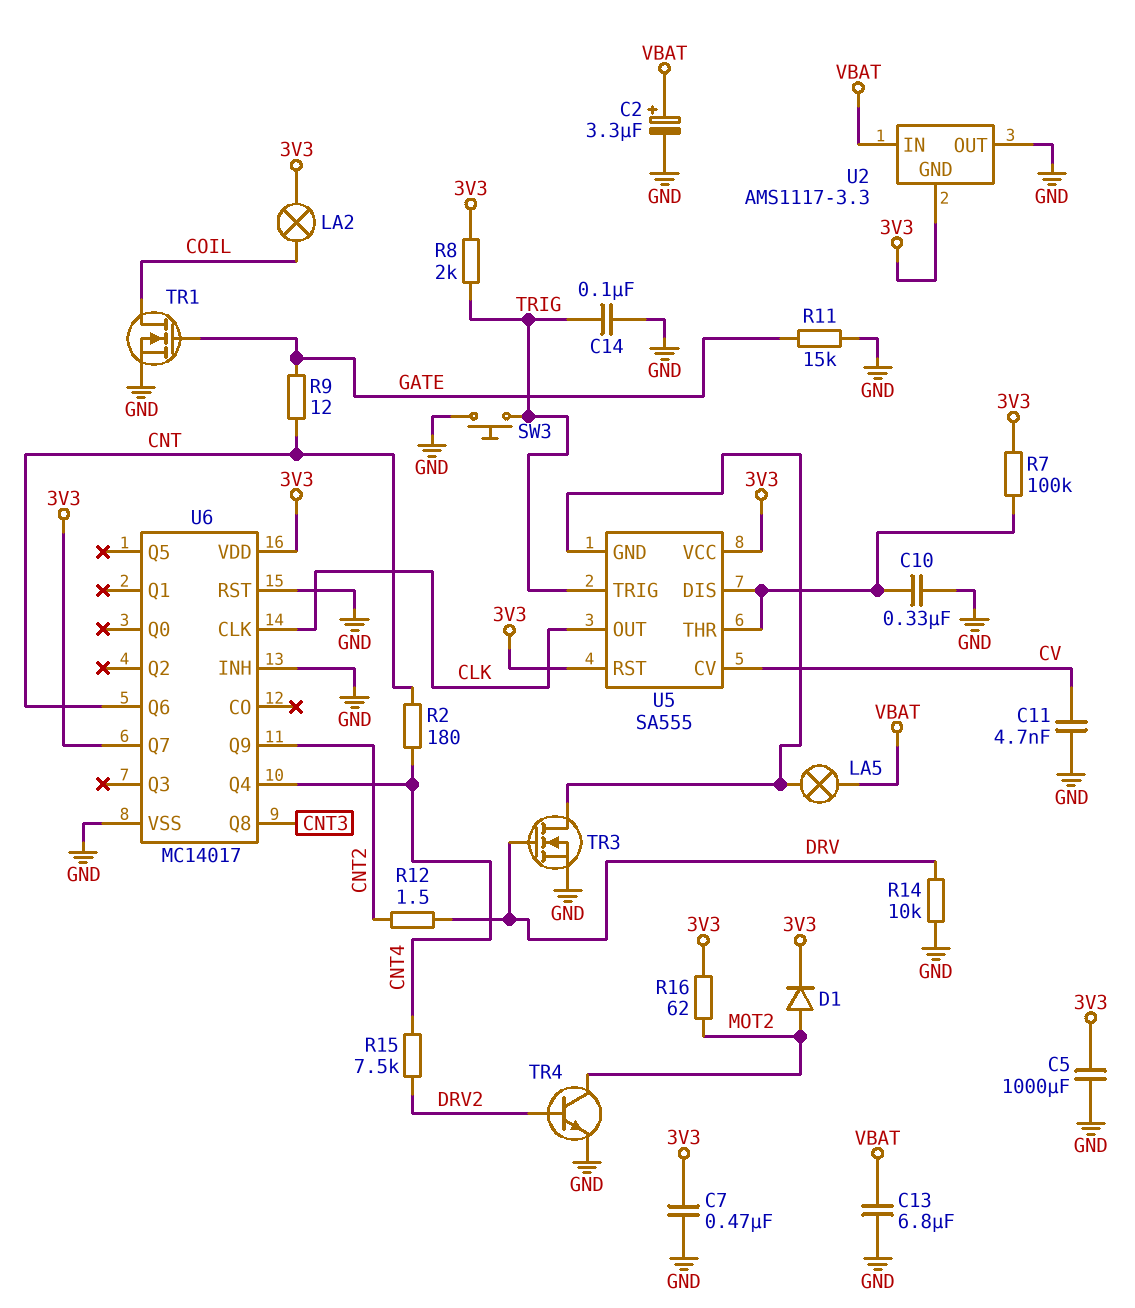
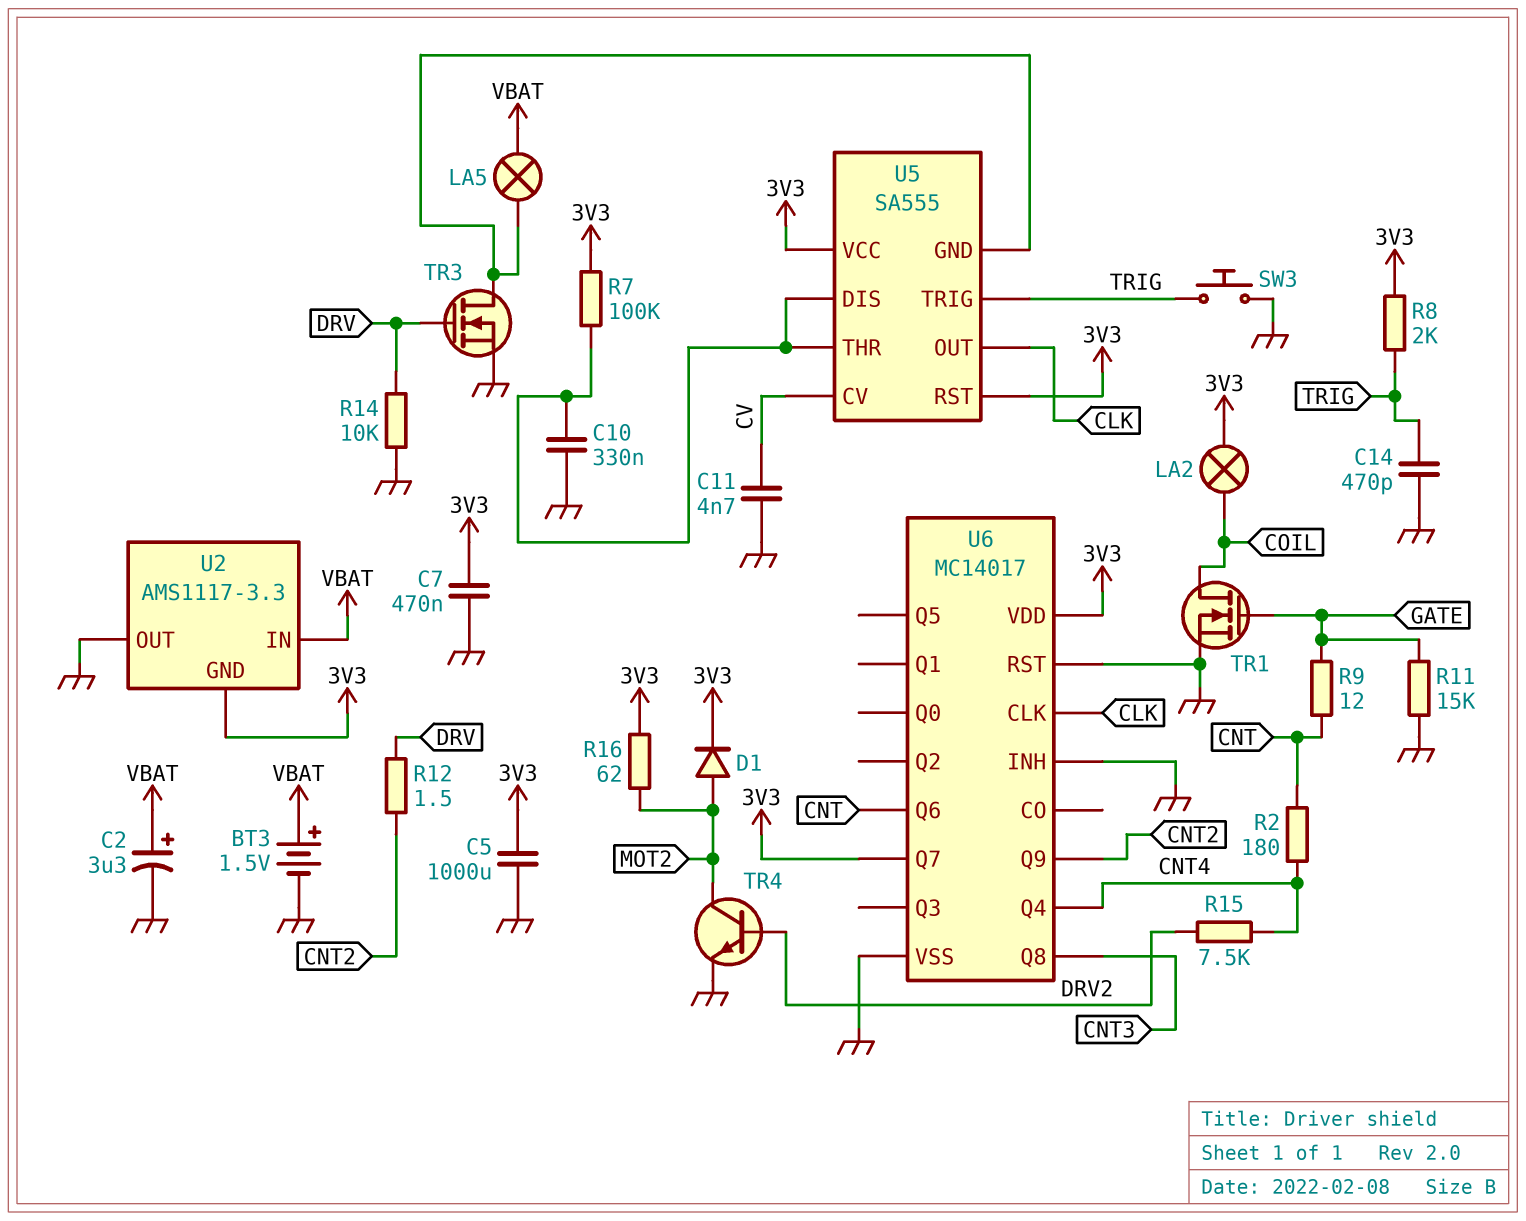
BT3: none -> 1.5V (plus VBAT, minus GND)
C13: 6.8uF (GND, VBAT) -> none
C14: 100nF (GND, TRIG) -> 470pF (GND, TRIG)

